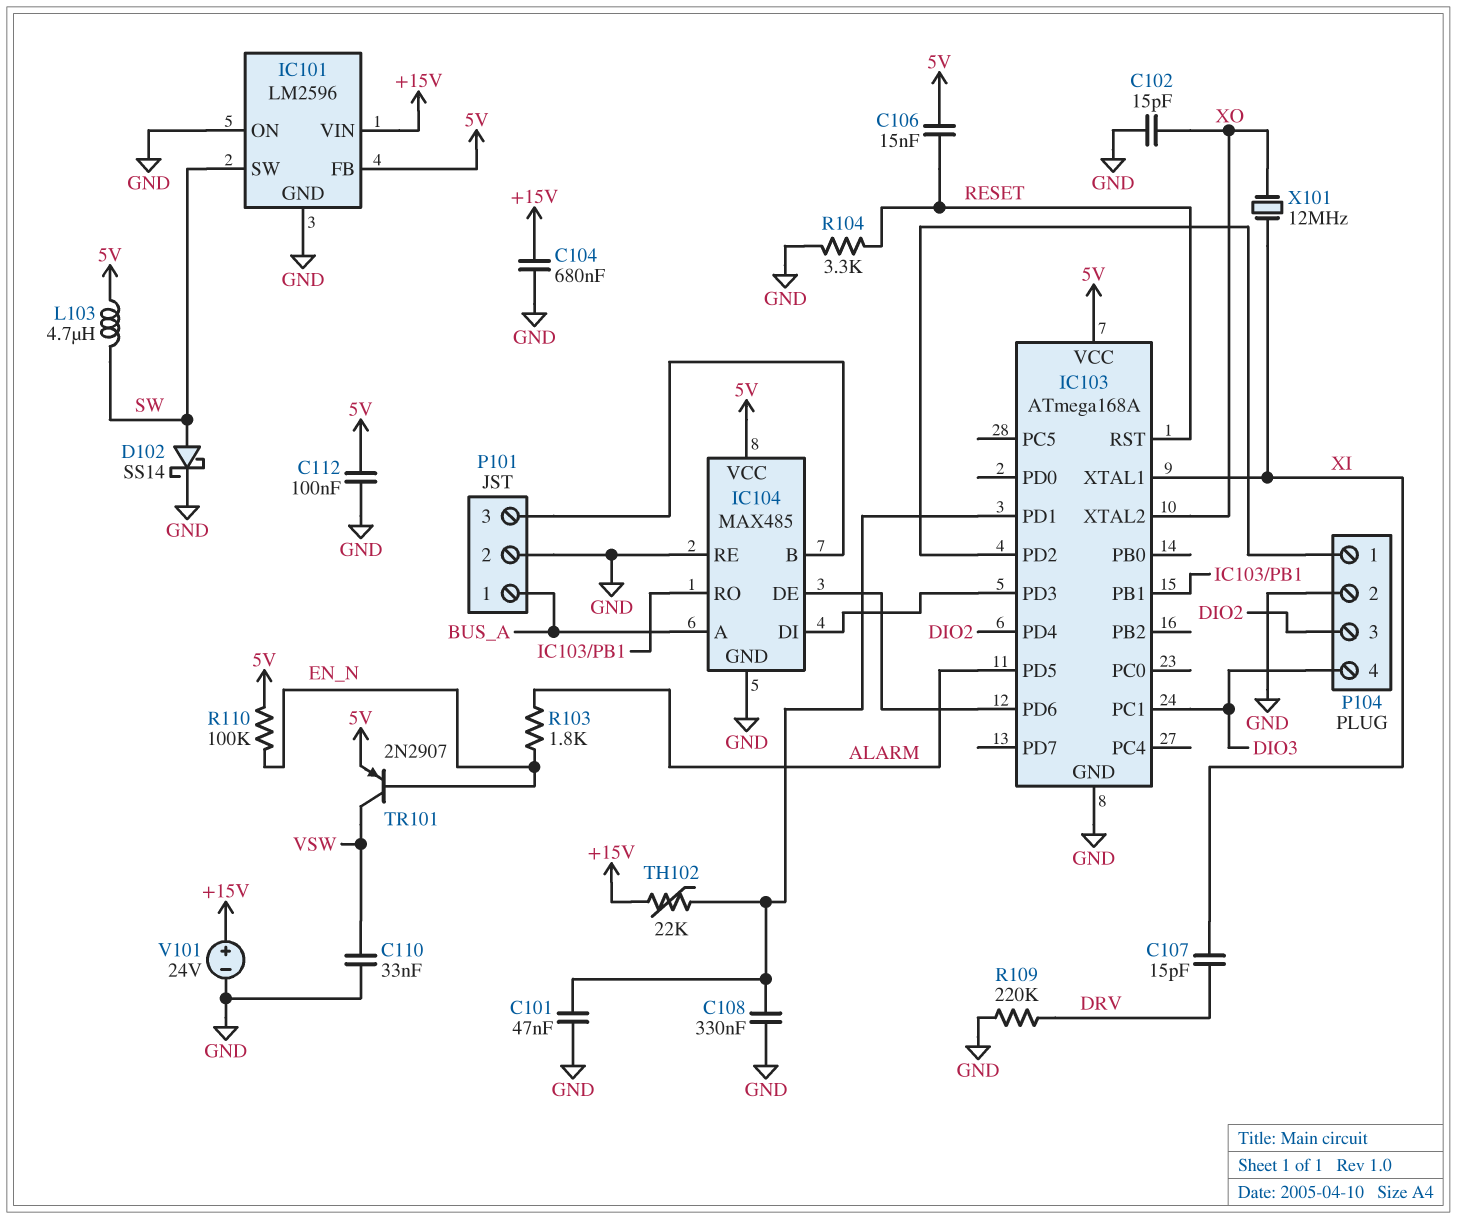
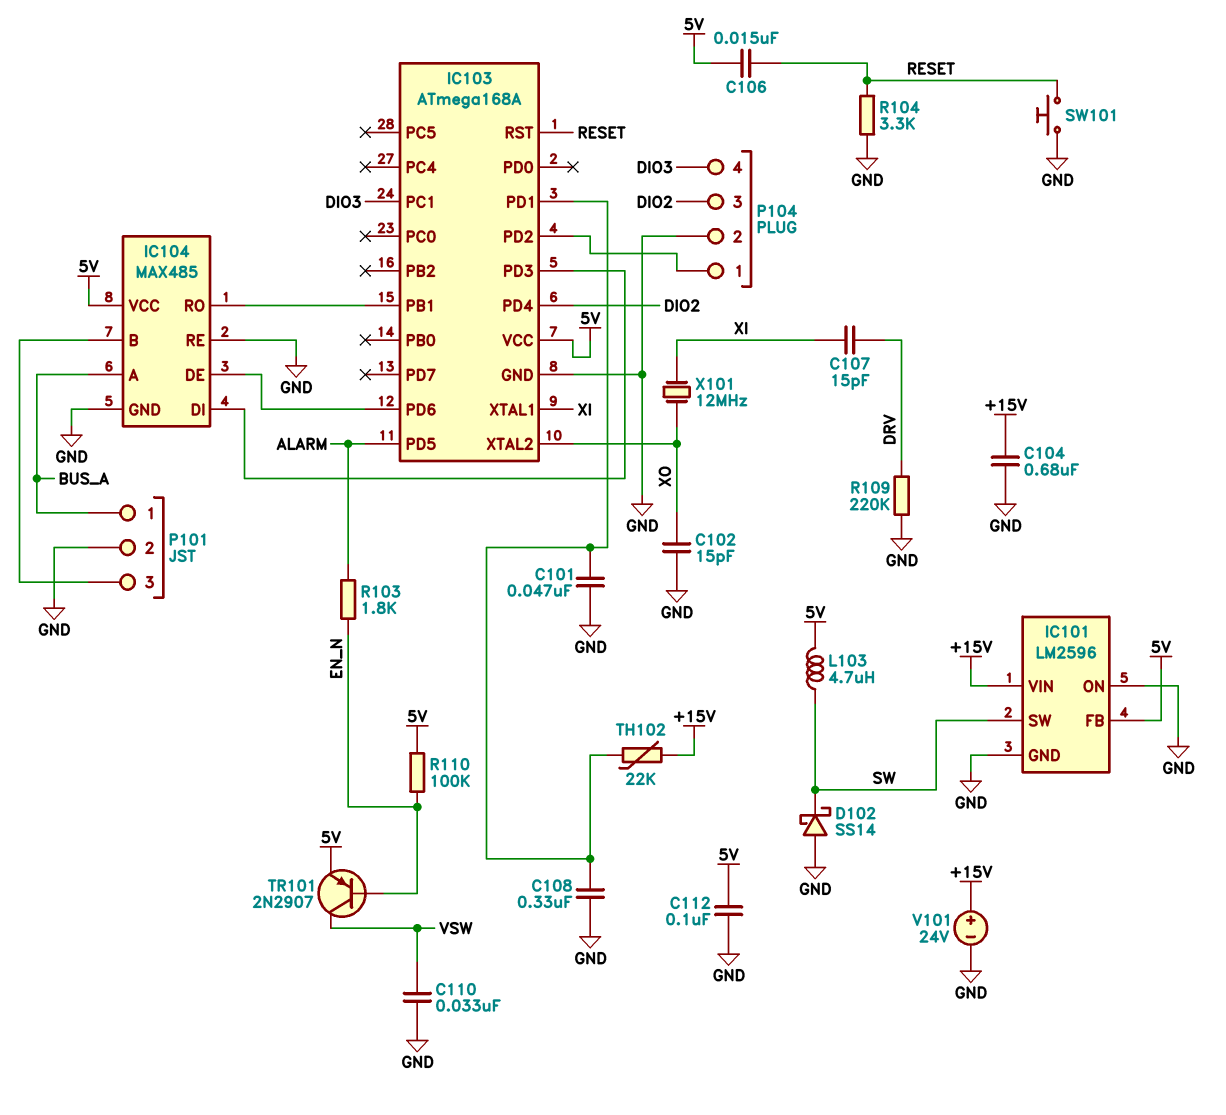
D102: schottky SS14 (A SW, K GND) -> schottky SS14 (A GND, K SW)
SW101: none -> button (GND, RESET)

